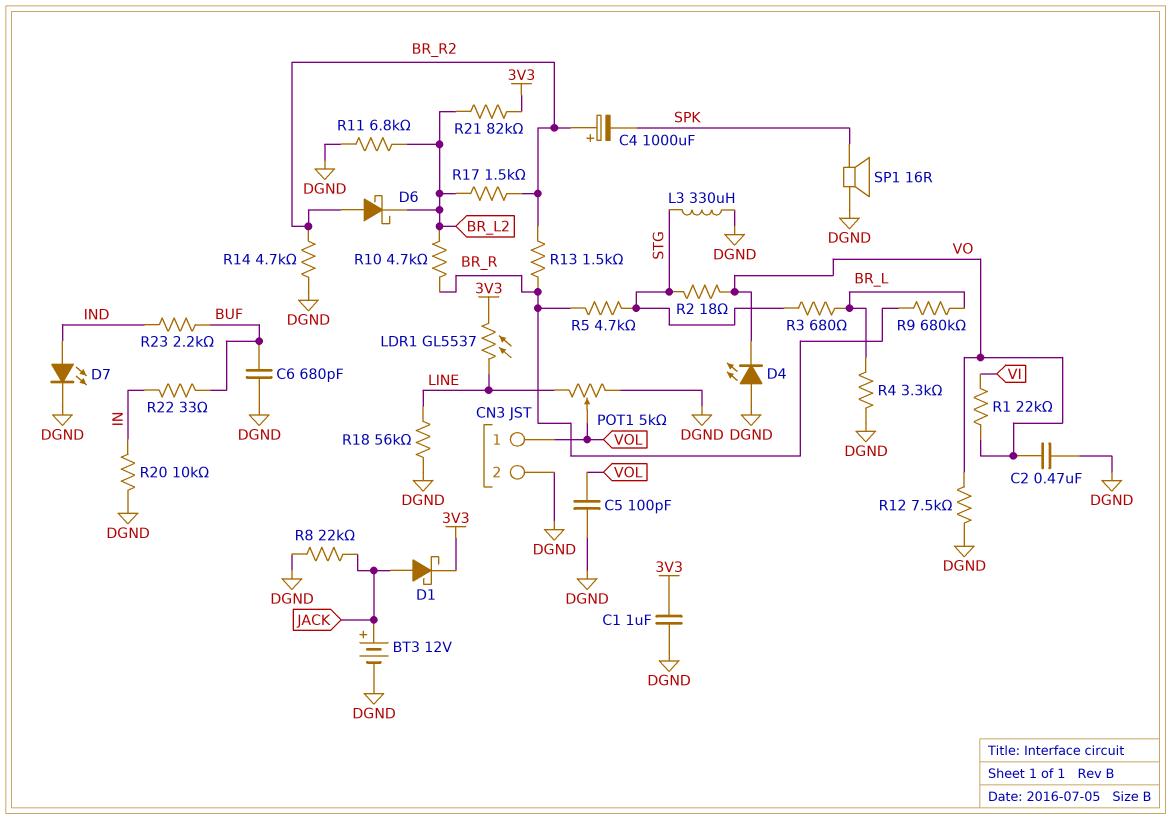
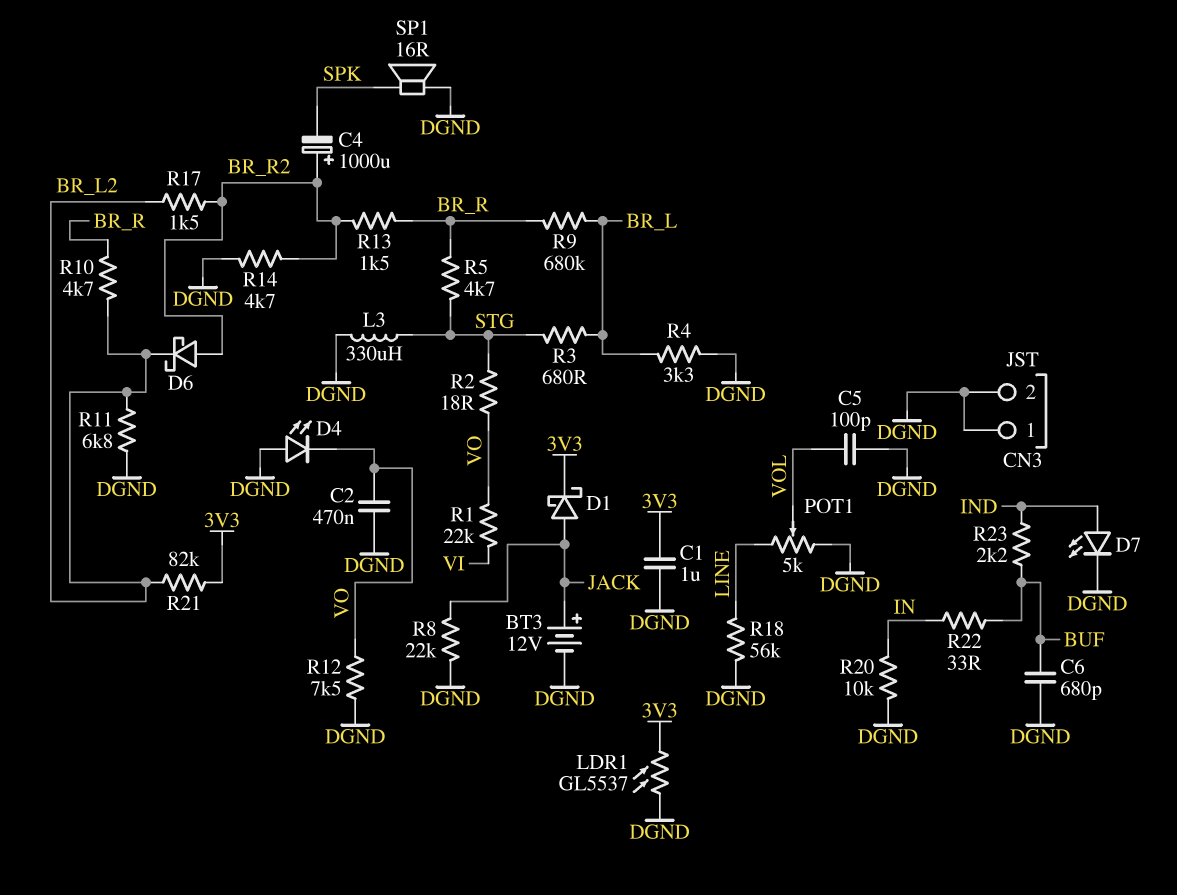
CN3 pin 1: VOL -> DGND
LDR1: GL5537 (3V3, LINE) -> GL5537 (3V3, DGND)

